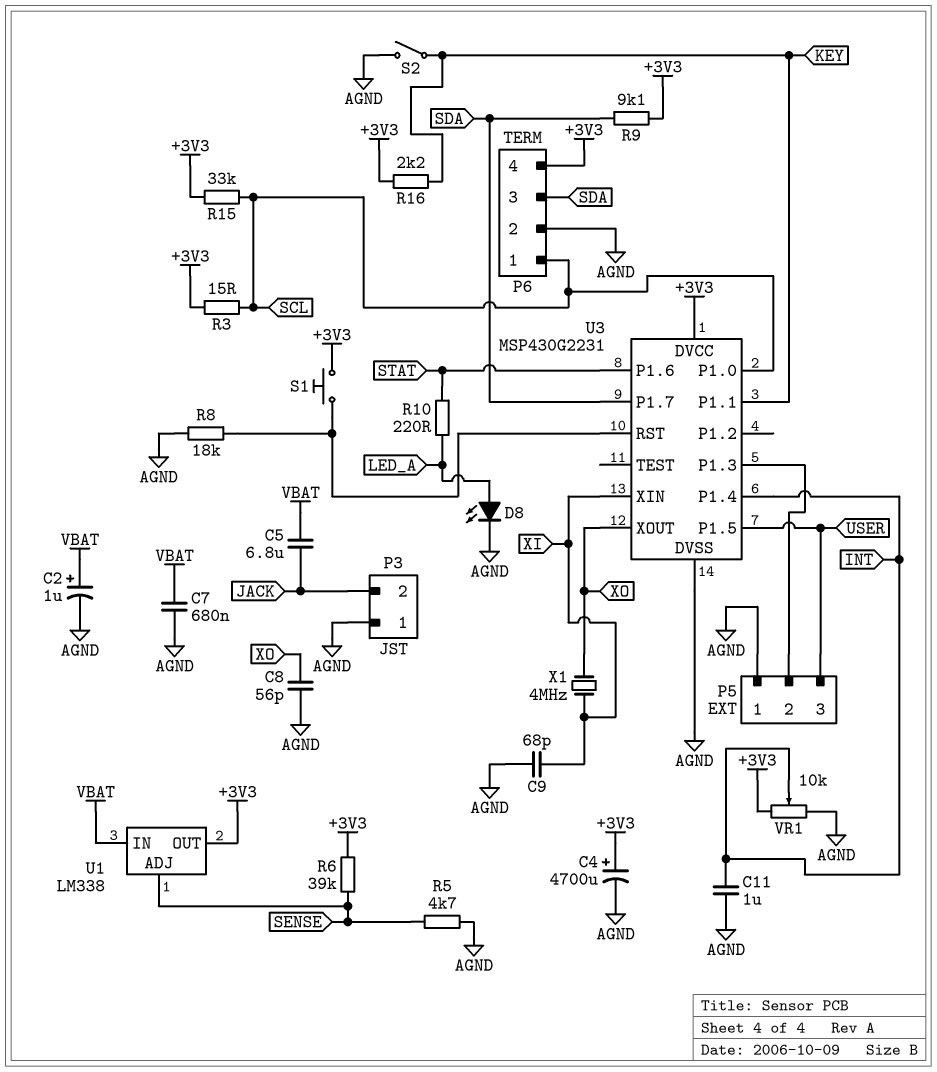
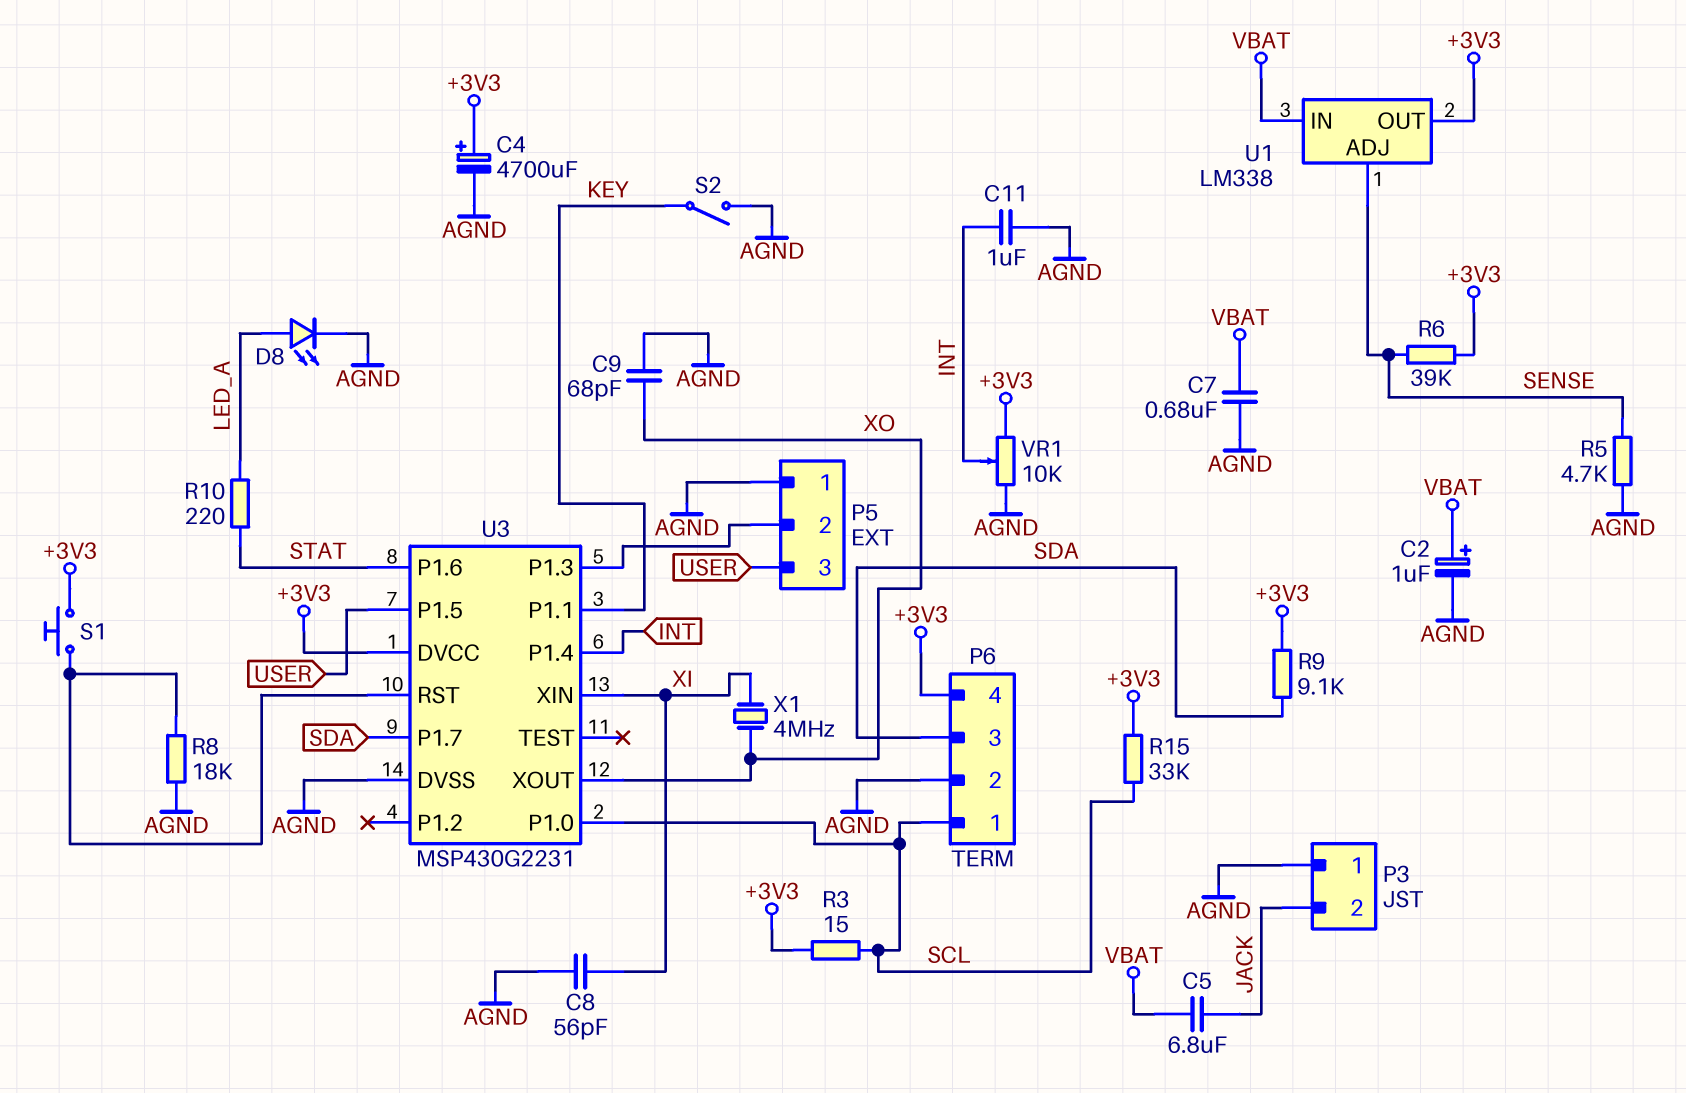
C8: 56pF (AGND, XO) -> 56pF (AGND, XI)
C9: 68pF (AGND, XI) -> 68pF (AGND, XO)
R16: 2.2k (+3V3, KEY) -> none

